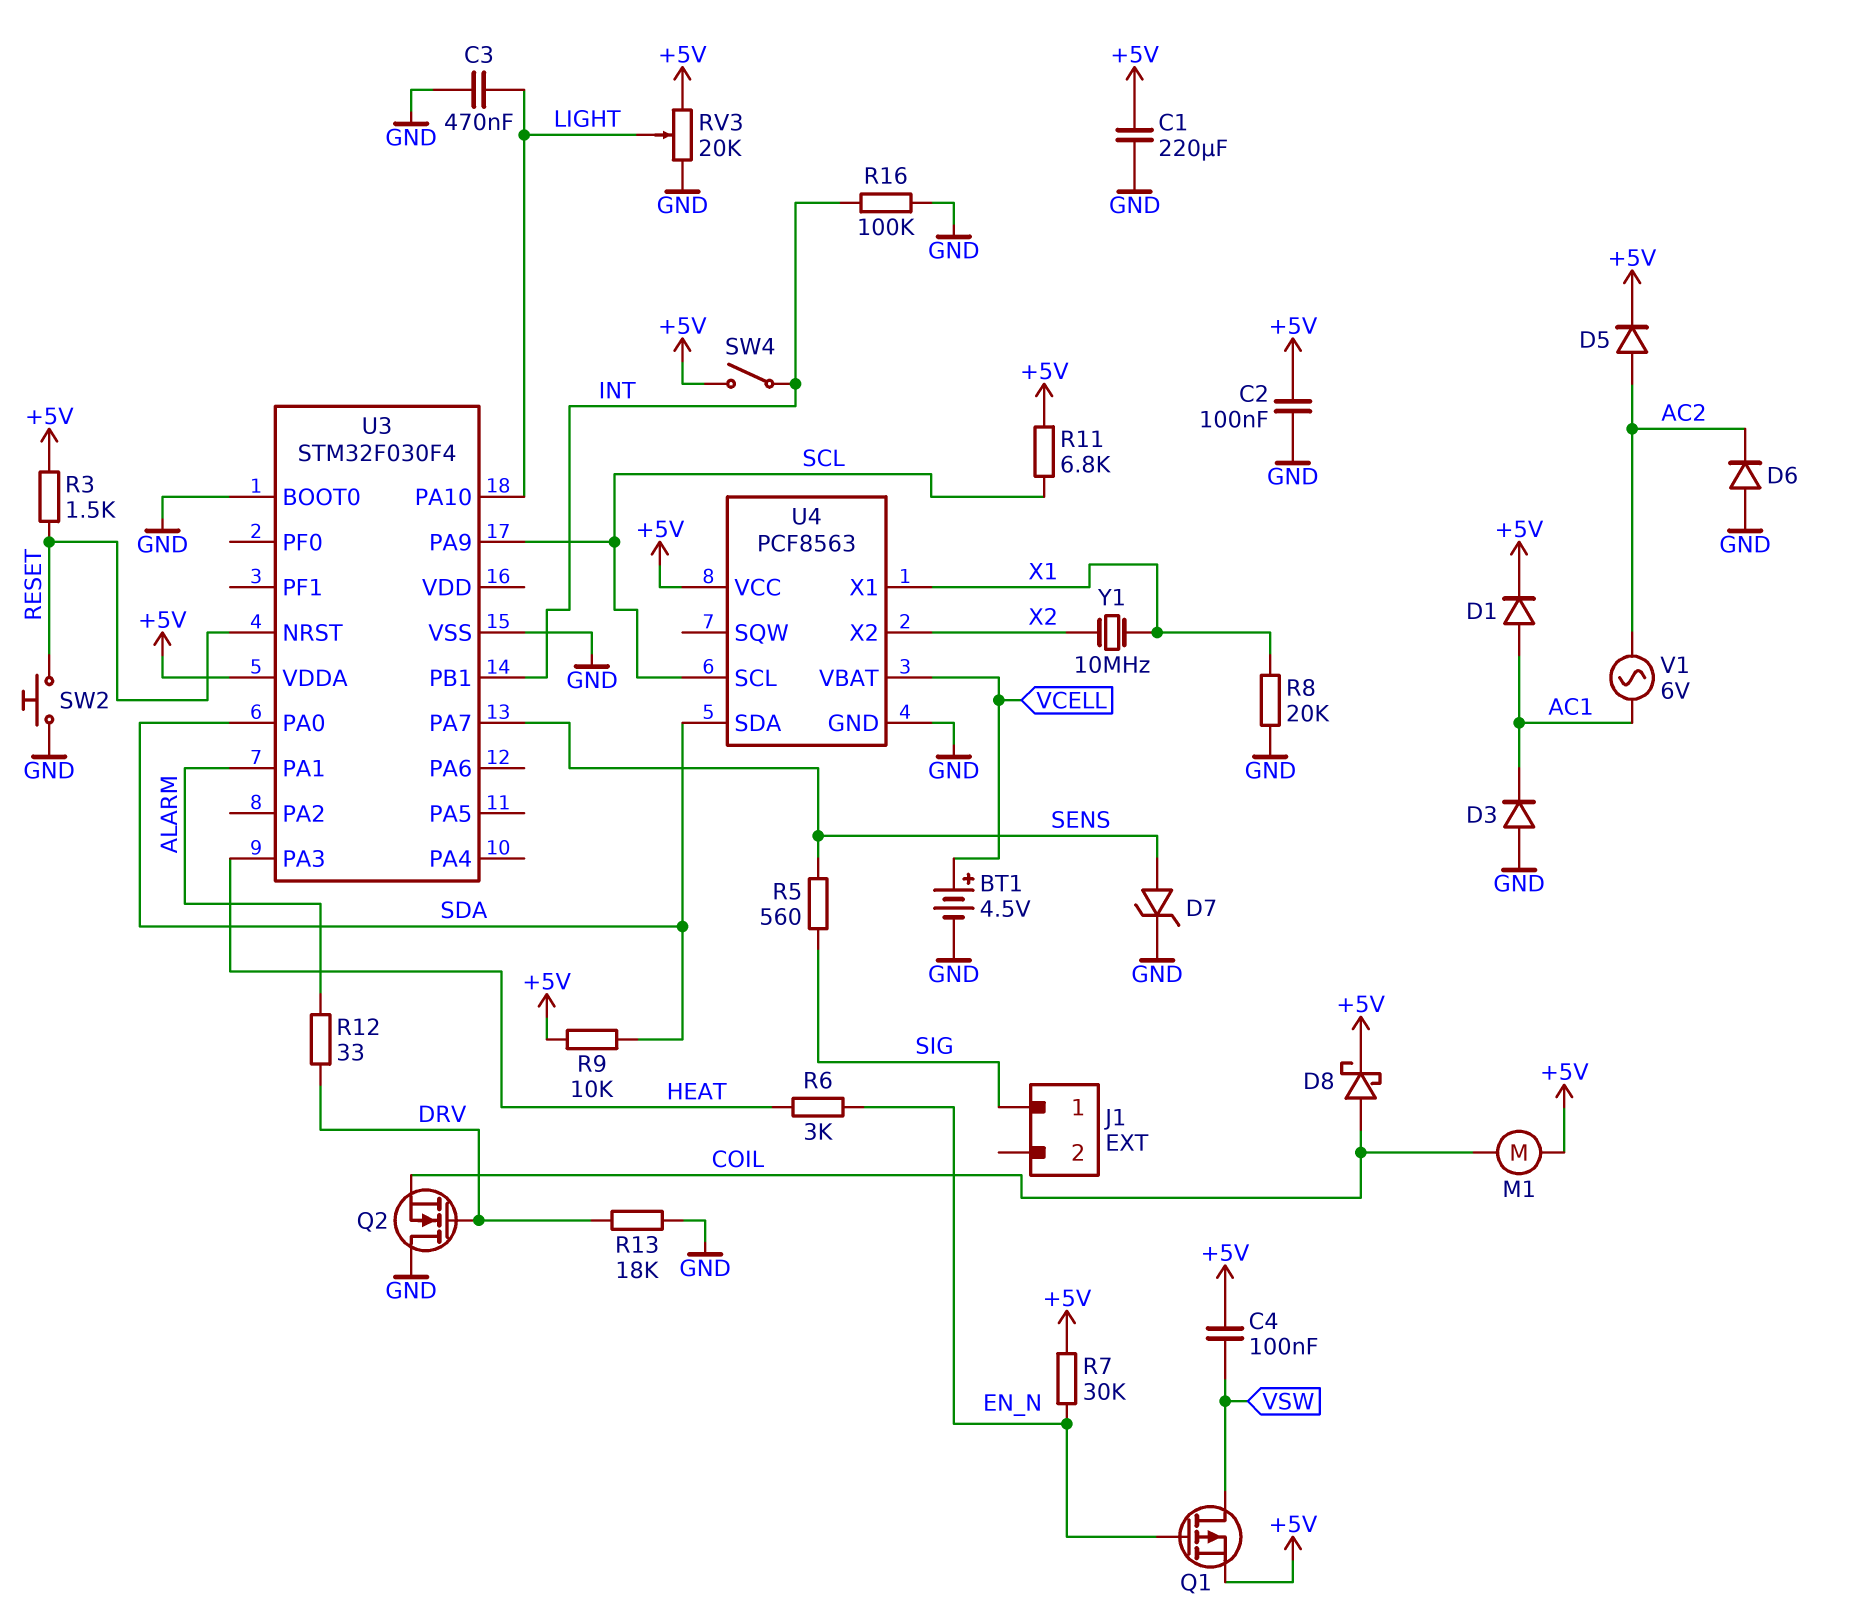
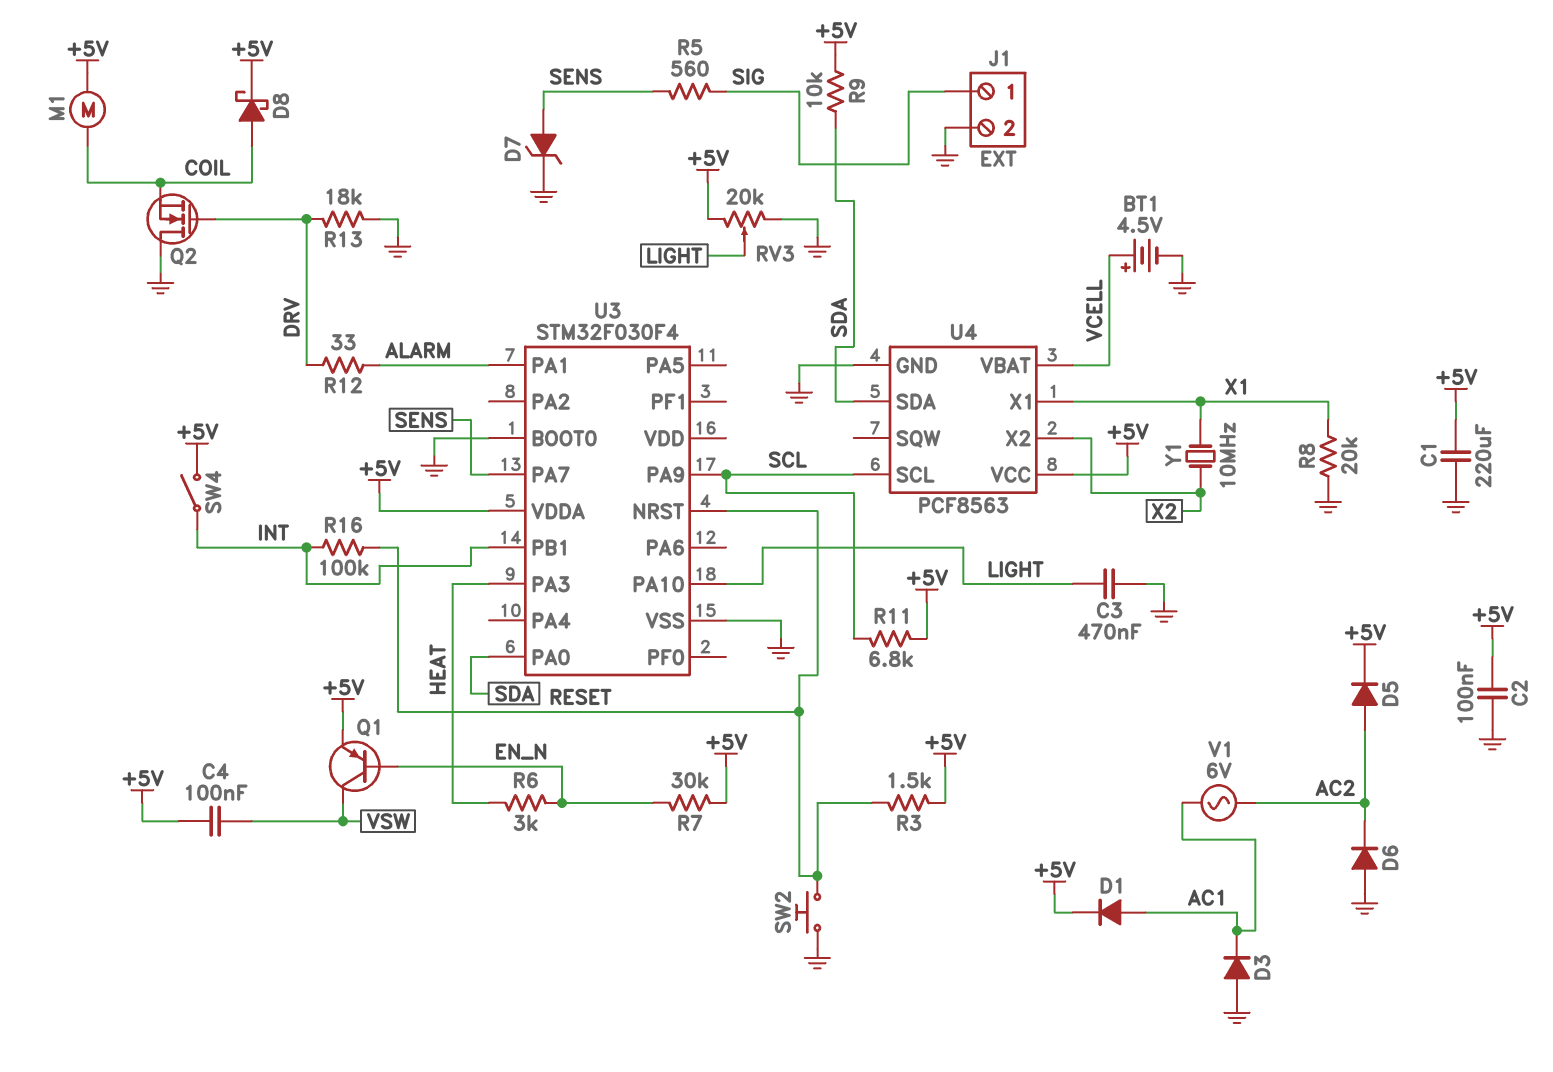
J1 pin 2: none -> GND
Q1: PMOS (G EN_N, D VSW, S +5V) -> PNP (B EN_N, C VSW, E +5V)
R16: 100k (GND, INT) -> 100k (INT, RESET)

